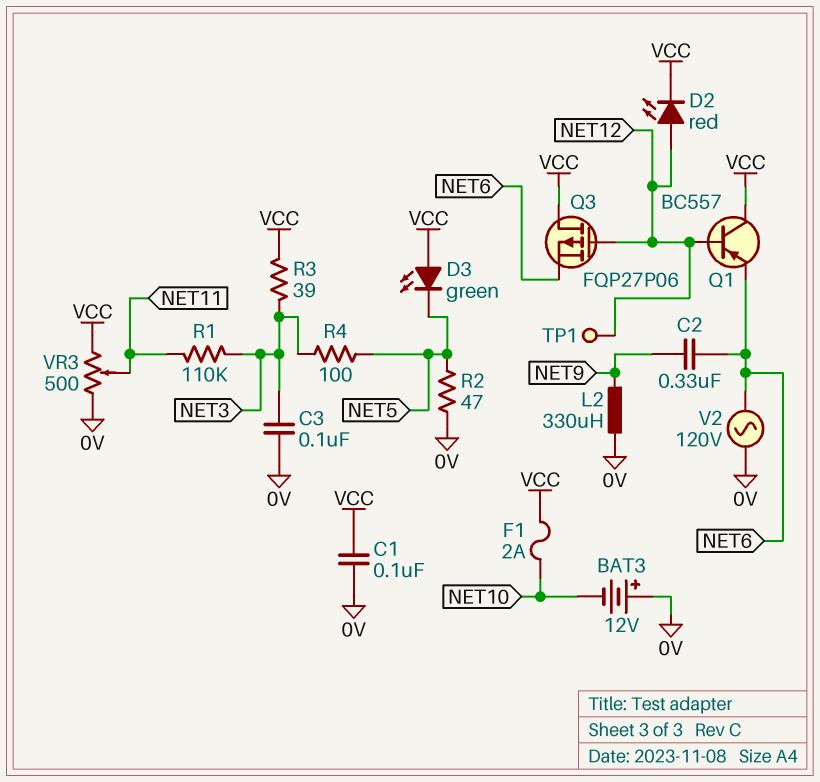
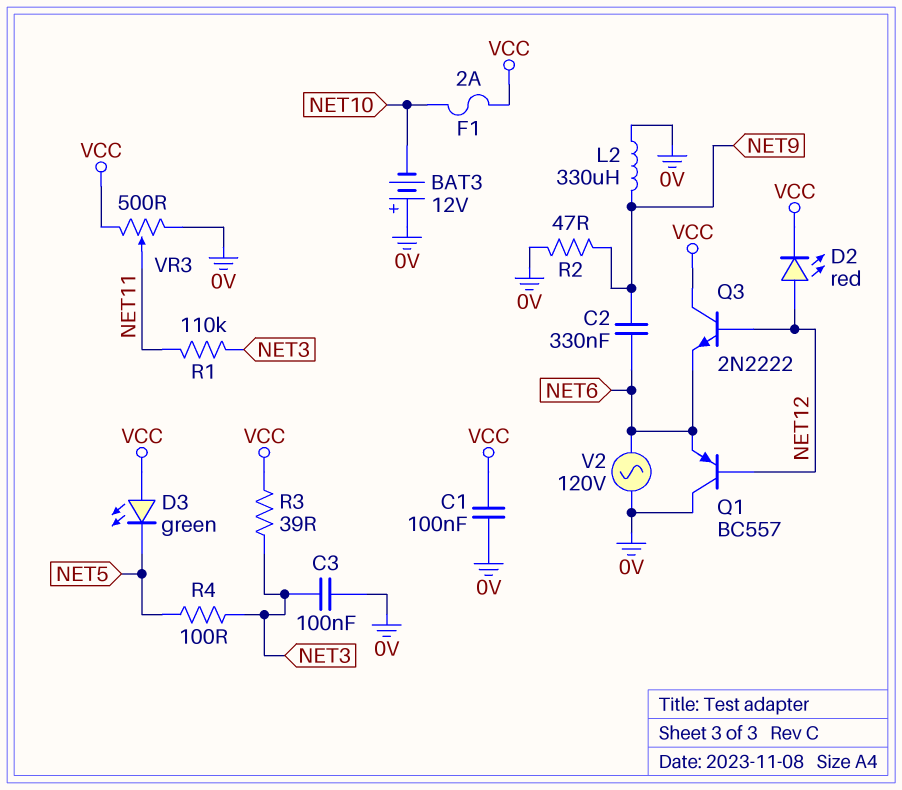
Q1: PNP BC557 (B NET12, C VCC, E NET6) -> PNP BC557 (B NET12, C 0V, E NET6)
Q3: PMOS FQP27P06 (G NET12, D VCC, S NET6) -> NPN 2N2222 (B NET12, C VCC, E NET6)
R2: 47 (0V, NET5) -> 47 (0V, NET9)
TP1: test point (NET12) -> none

